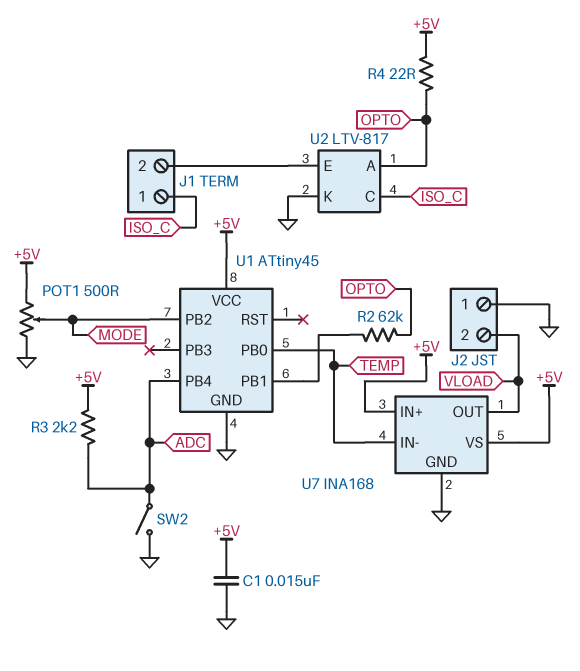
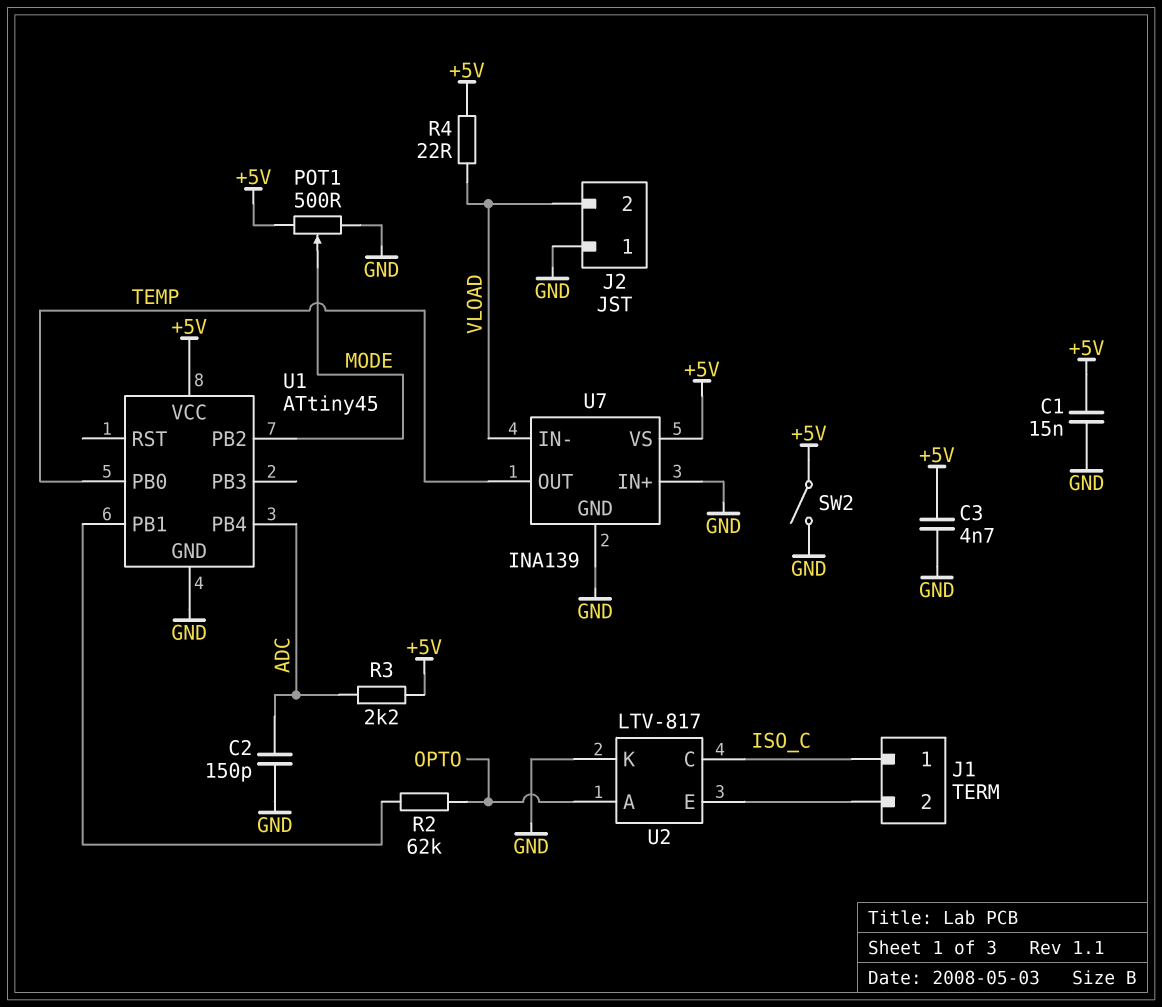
C2: none -> 150pF (ADC, GND)
C3: none -> 4.7nF (+5V, GND)
R4: 22 (+5V, OPTO) -> 22 (+5V, VLOAD)
SW2: switch (ADC, GND) -> switch (+5V, GND)
U7: INA168 -> INA139
U7 pin IN+: +5V -> GND
U7 pin IN-: TEMP -> VLOAD
U7 pin OUT: VLOAD -> TEMP

